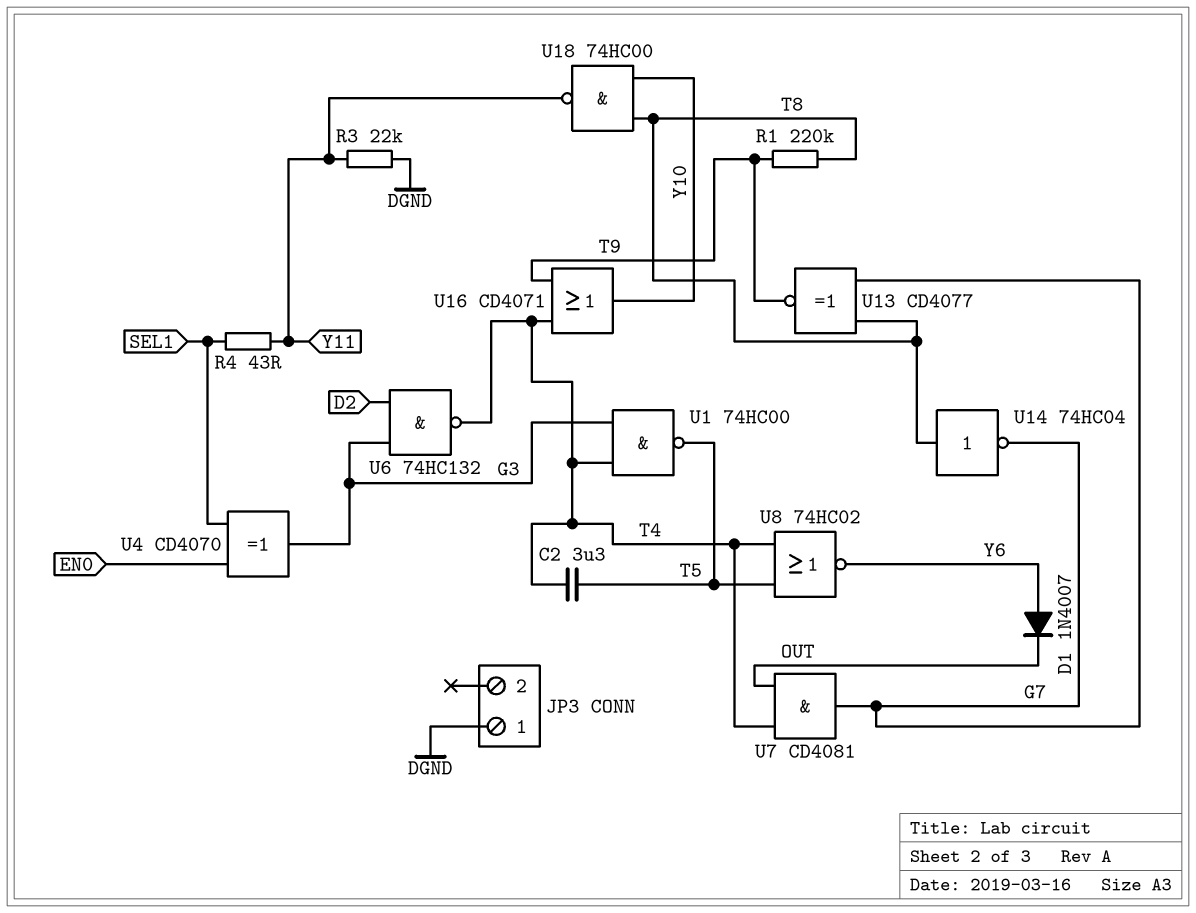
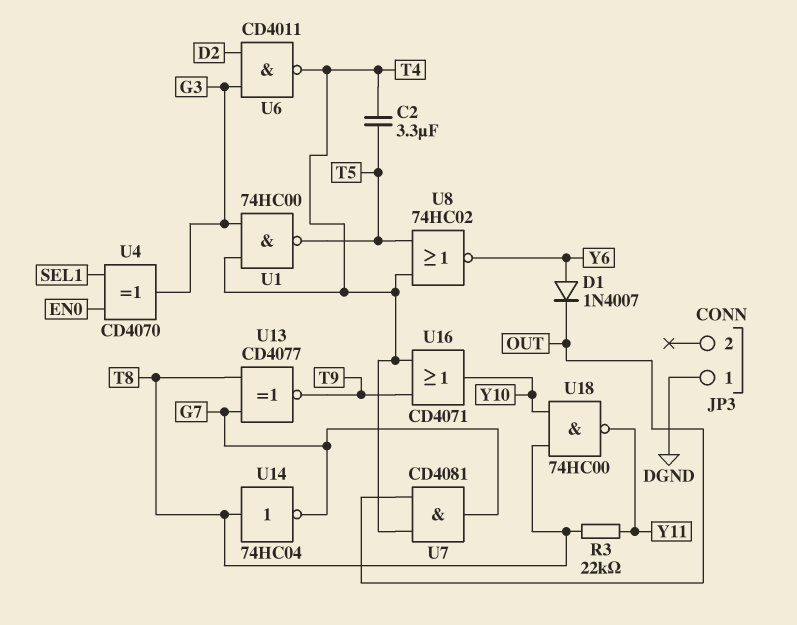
R1: 220k (T8, T9) -> none
R3: 22k (DGND, Y11) -> 22k (T8, Y11)
R4: 43 (SEL1, Y11) -> none
U6: NAND 74HC132 (in D2, in G3, out T4) -> NAND CD4011 (in D2, in G3, out T4)

